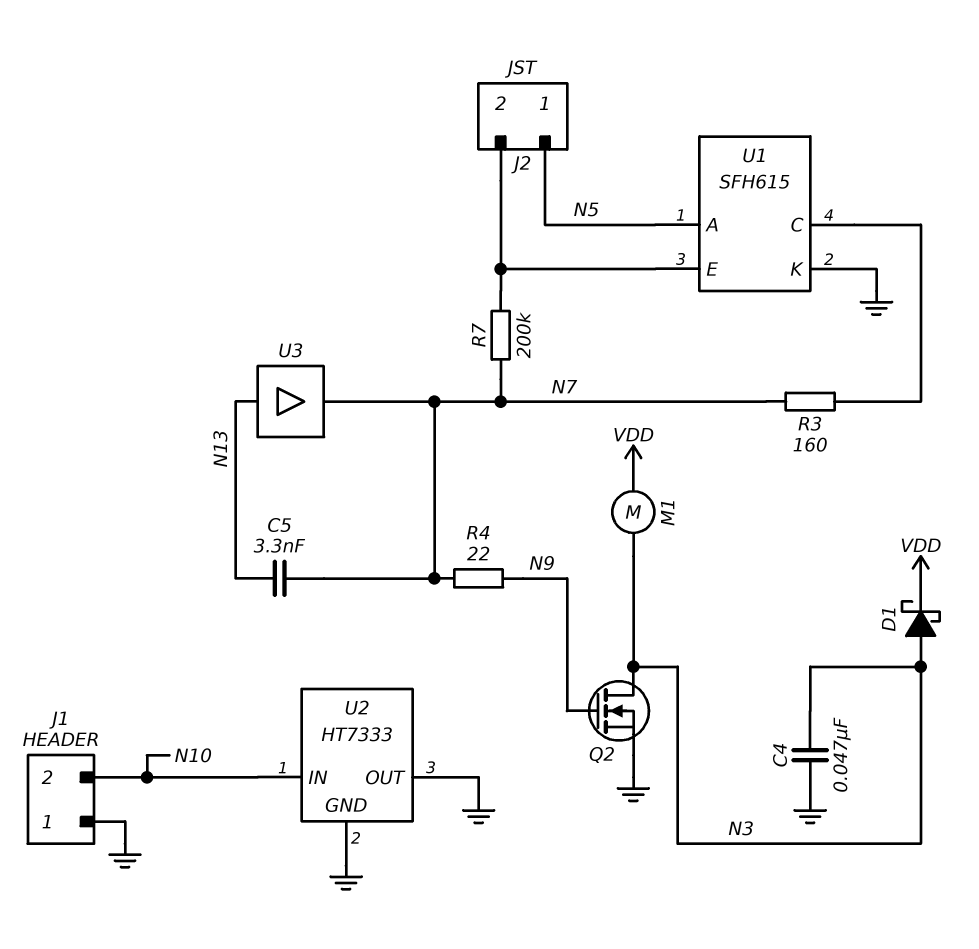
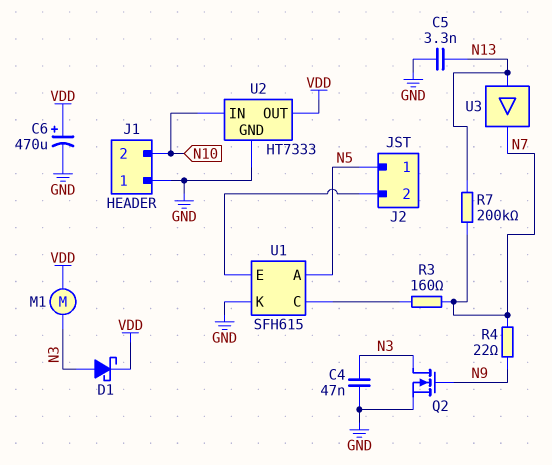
C5: 3.3nF (N7, N13) -> 3.3nF (GND, N13)
C6: none -> 470uF (plus VDD, minus GND)
R7: 200k (J2/2, N7) -> 200k (N7, N13)
U2 pin OUT: GND -> VDD

